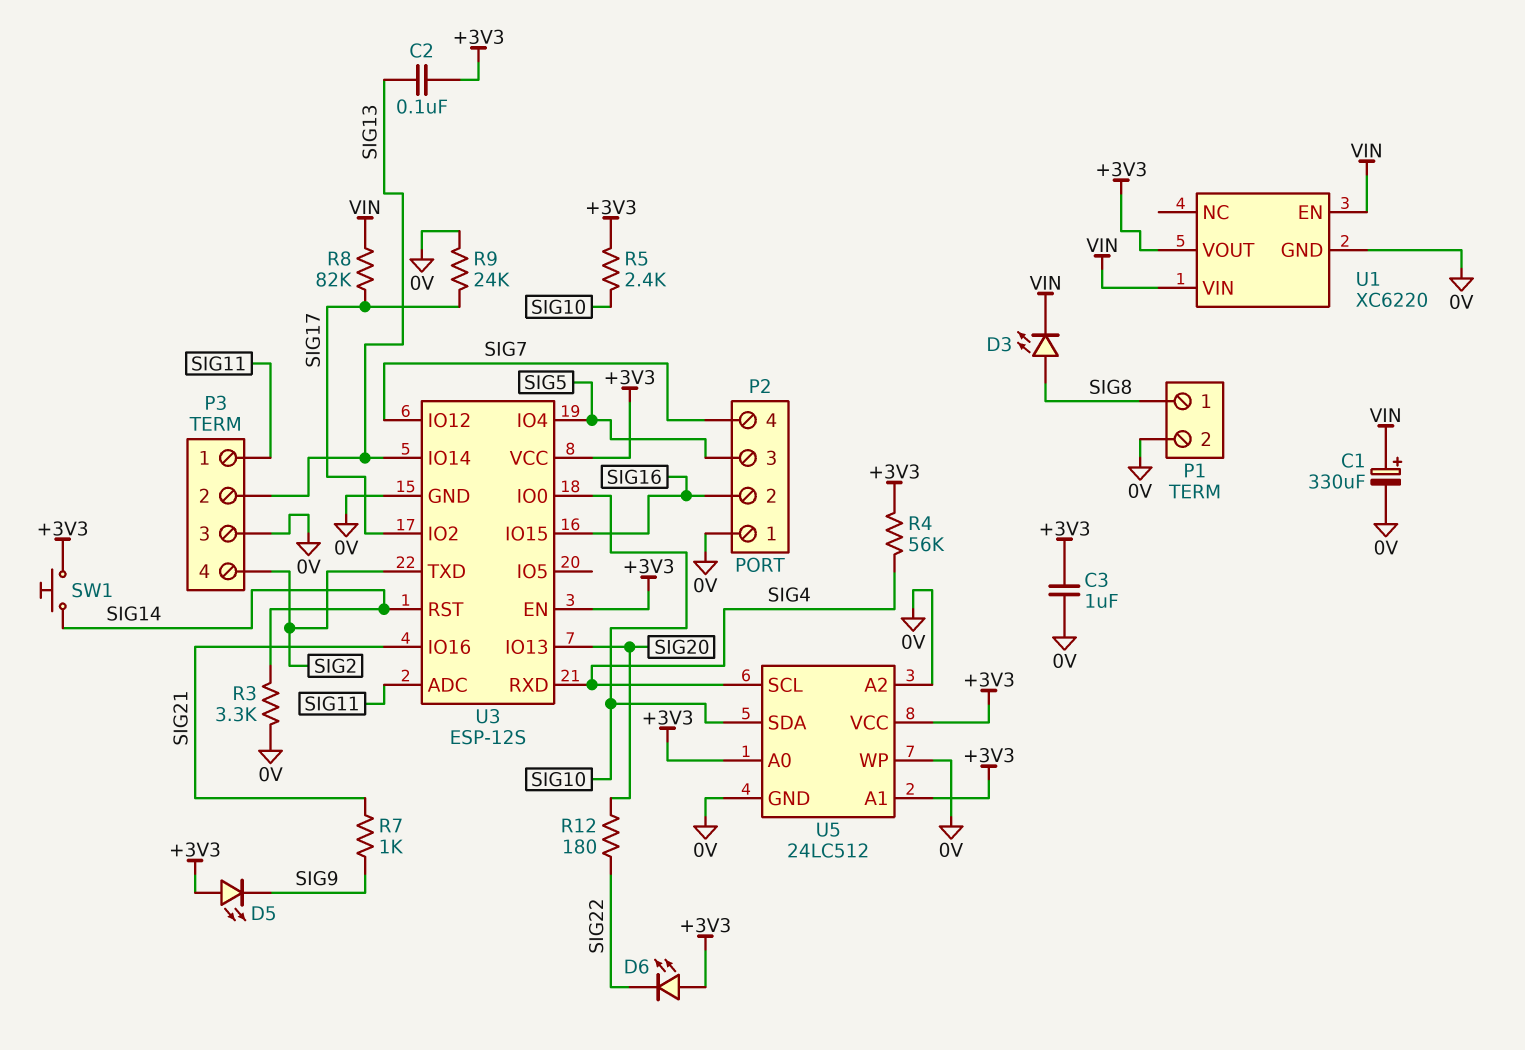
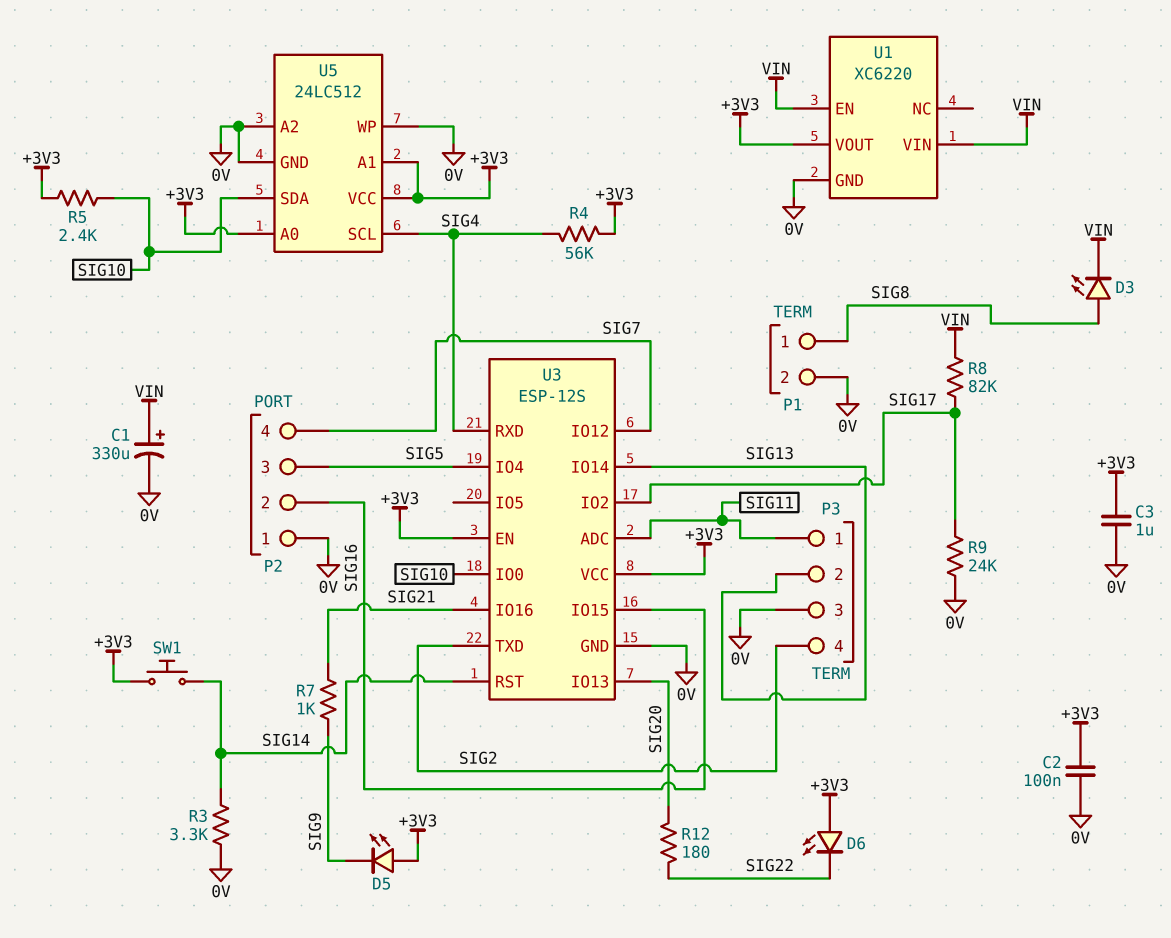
C2: 100nF (+3V3, SIG13) -> 100nF (+3V3, 0V)

